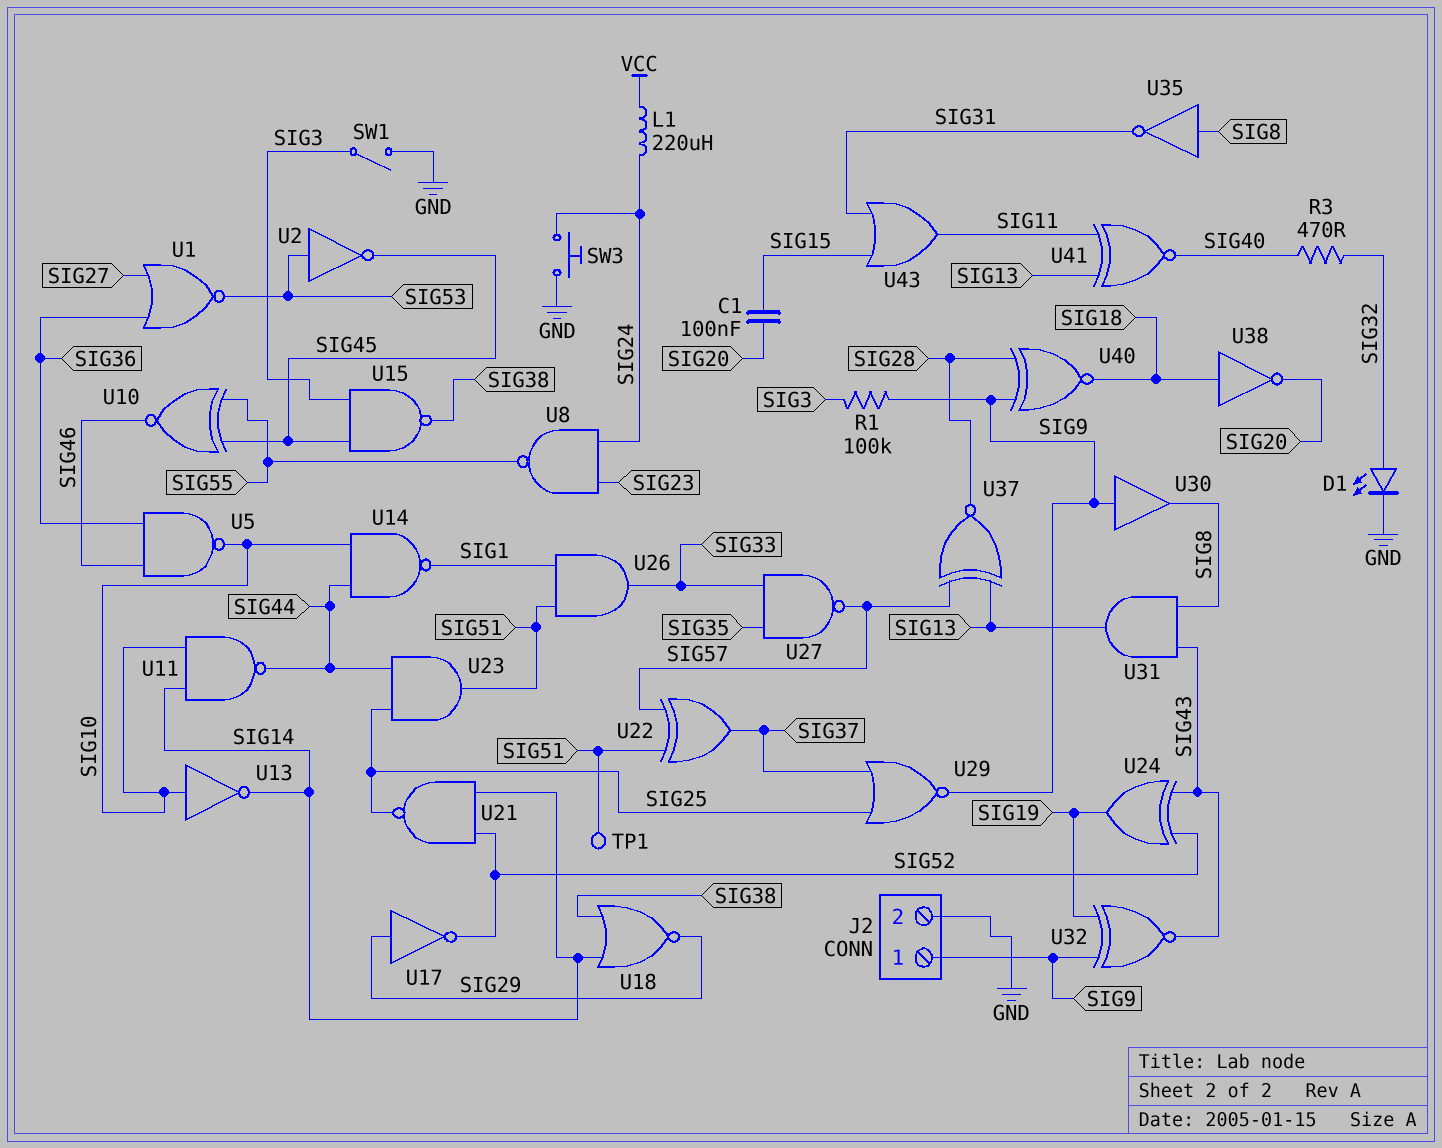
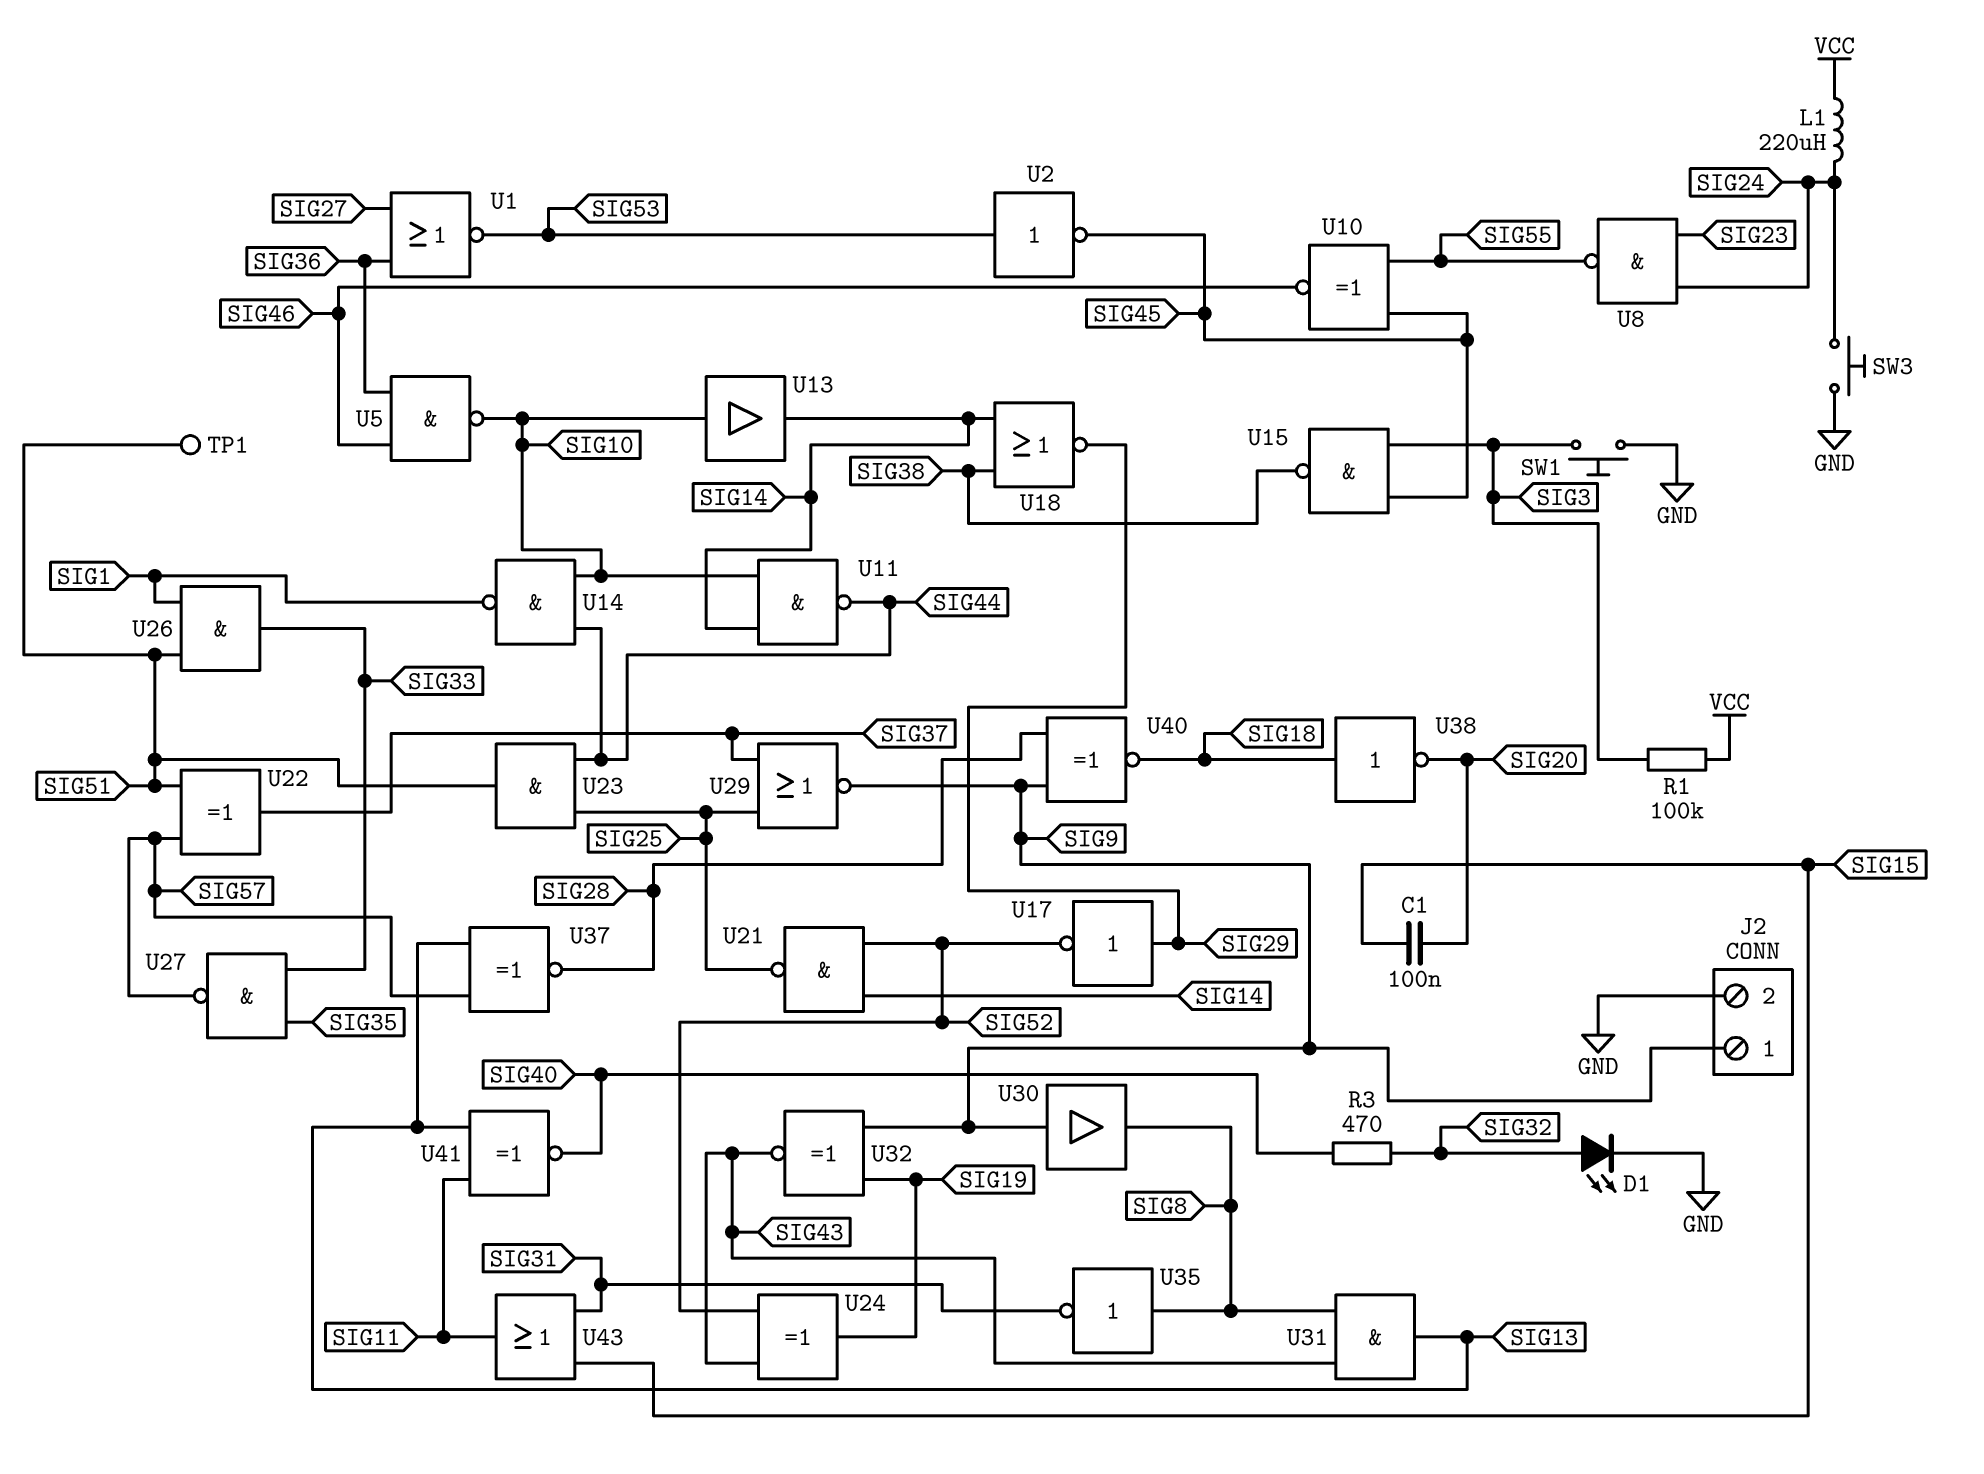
R1: 100k (SIG3, SIG9) -> 100k (SIG3, VCC)
SW1: switch (GND, SIG3) -> button (GND, SIG3)
U13: NOT (in SIG10, out SIG14) -> buffer (in SIG10, out SIG14)

